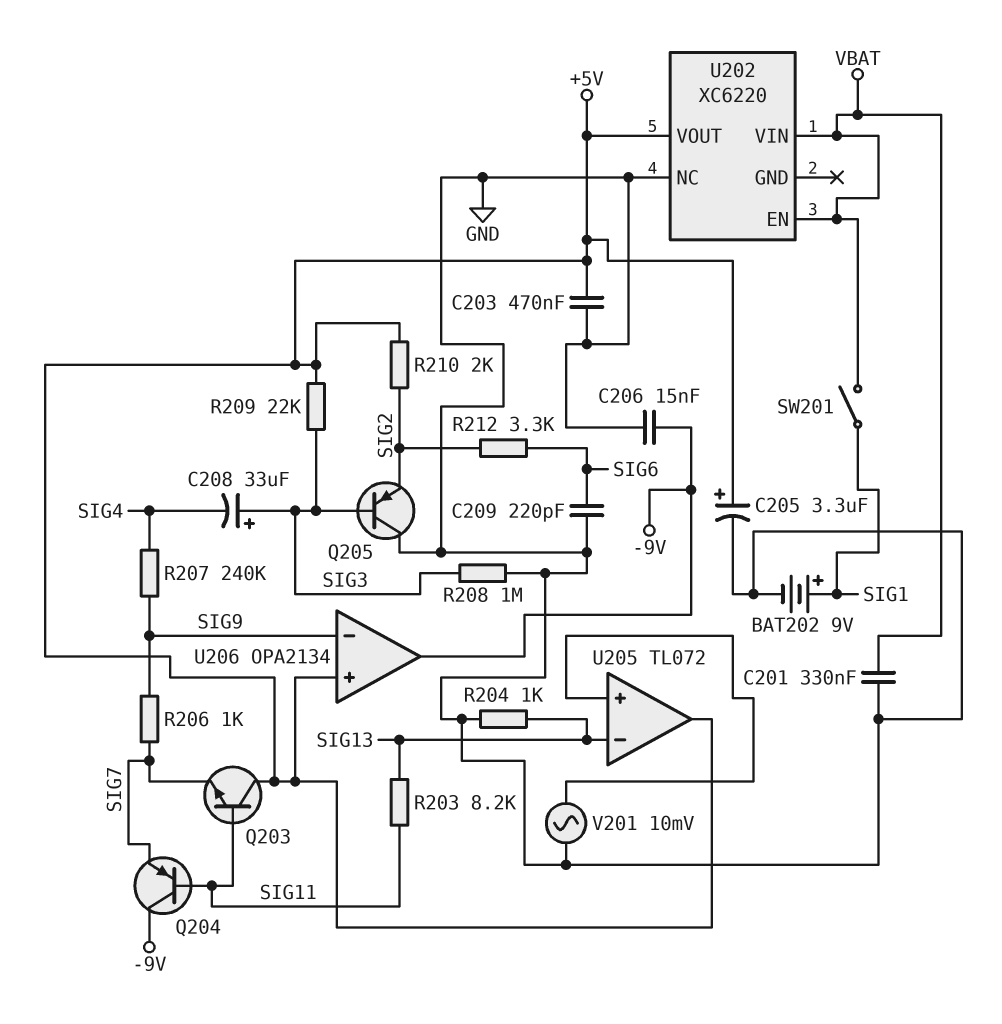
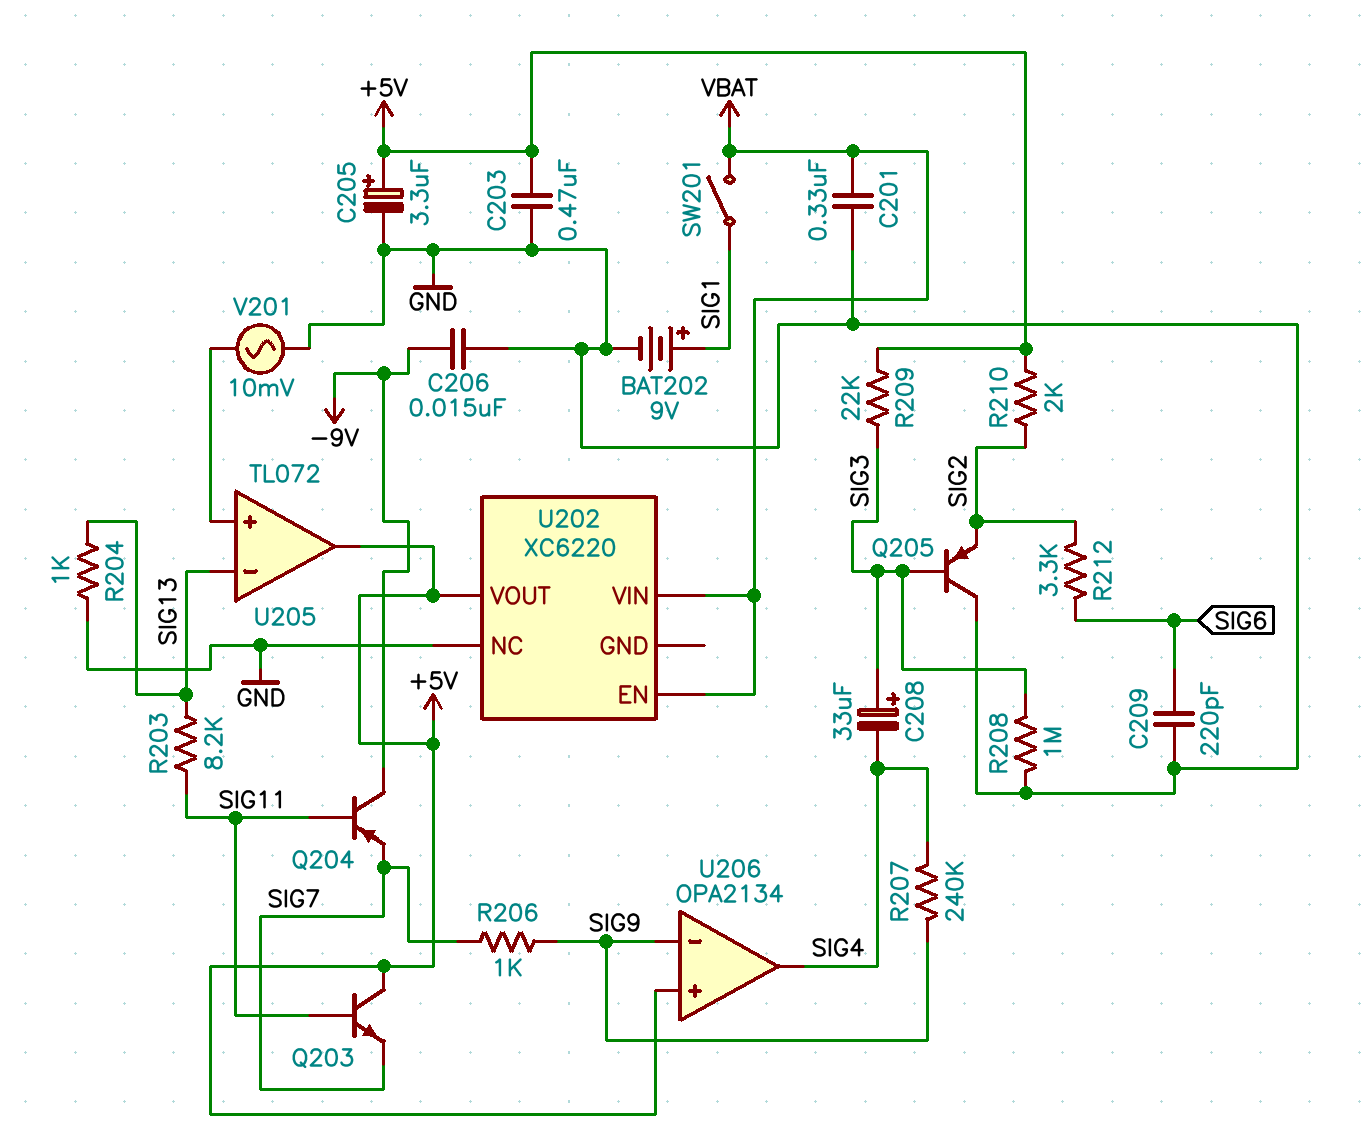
U206 pin out: -9V -> SIG4

